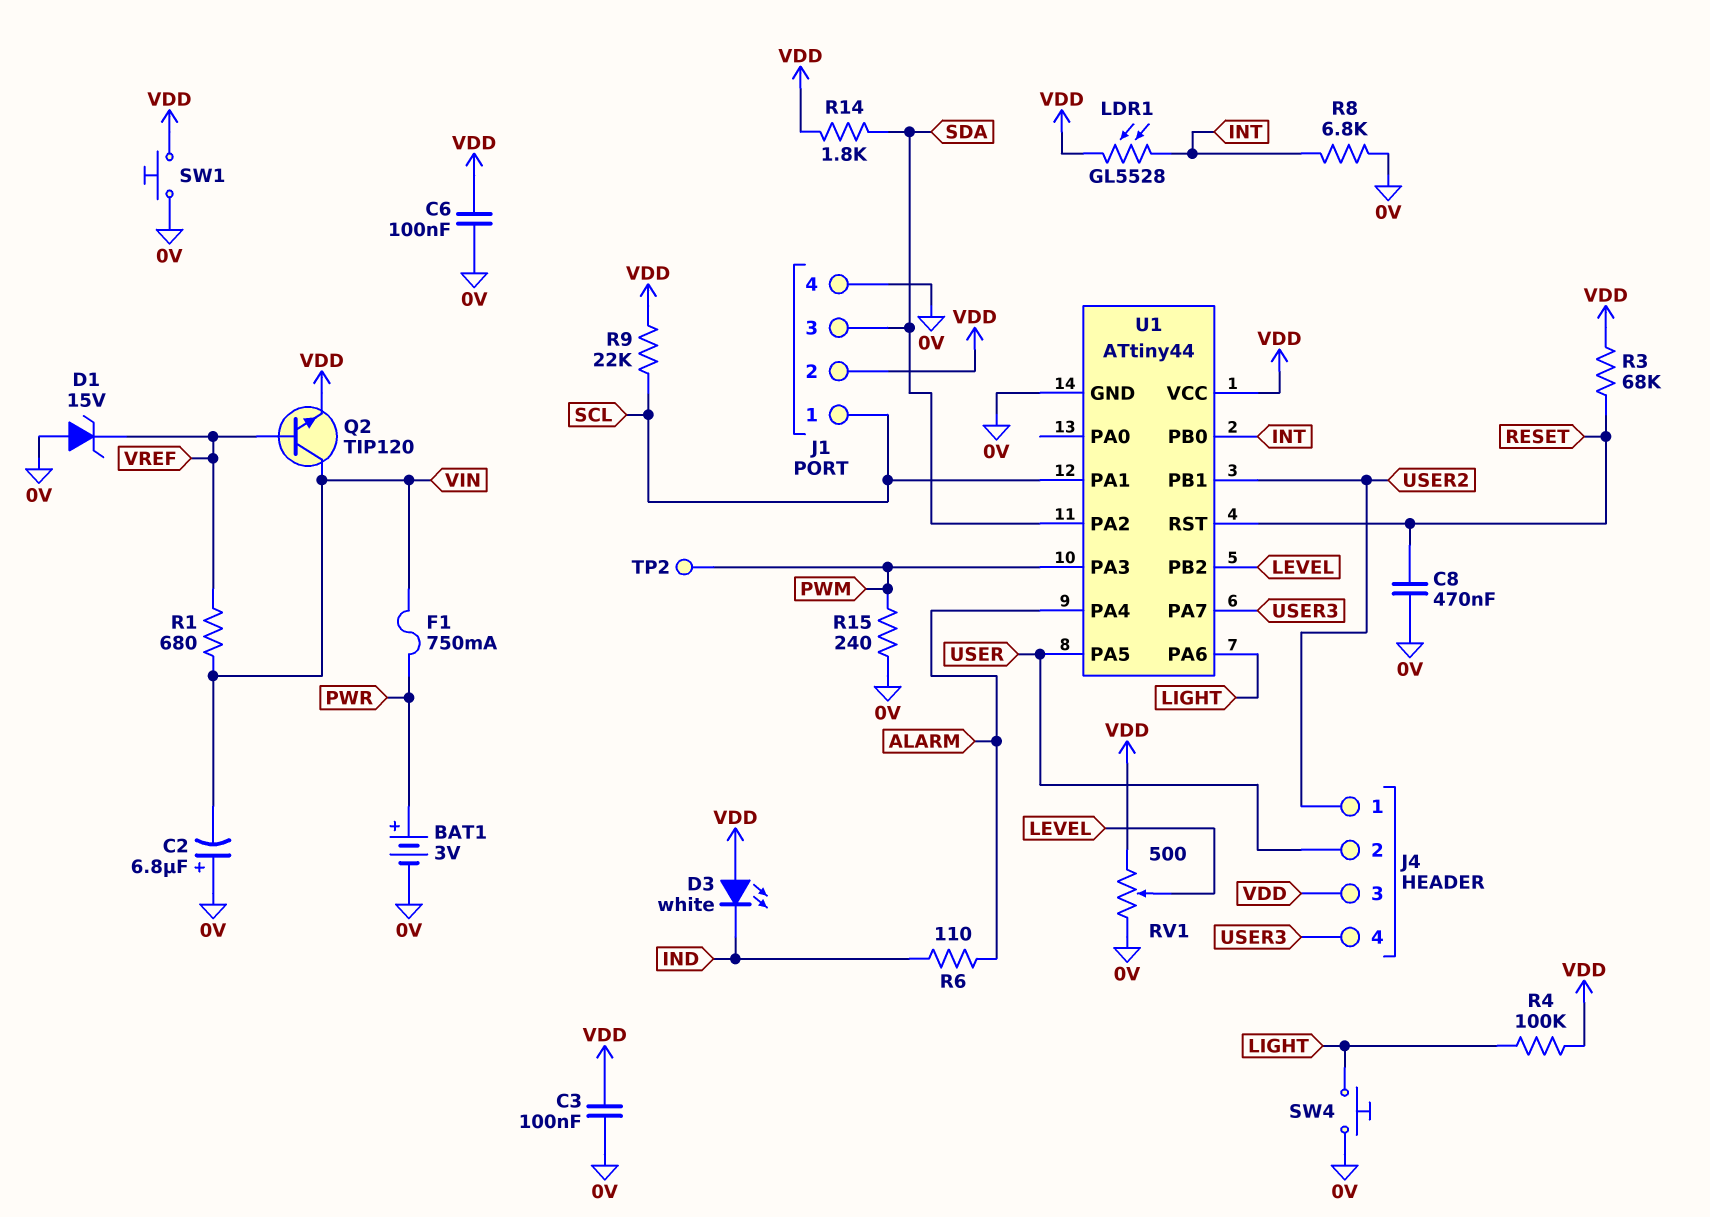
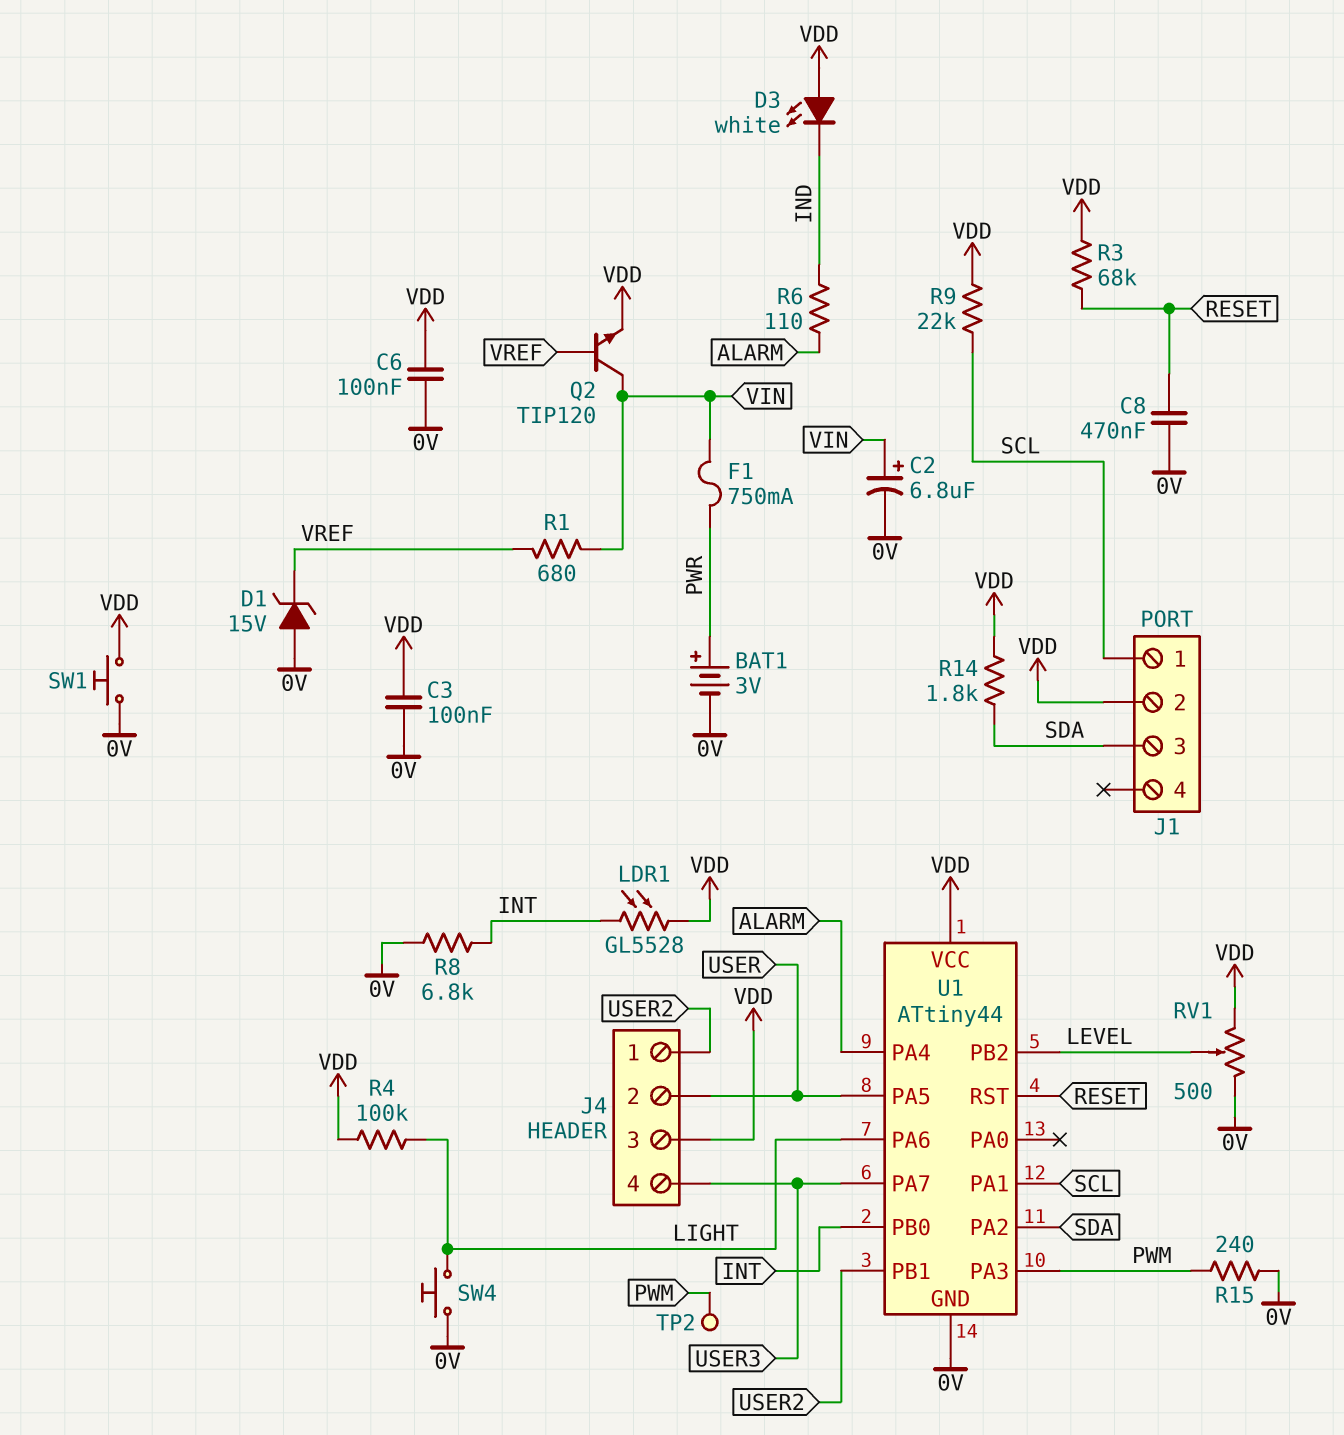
C2: 6.8uF (plus 0V, minus VIN) -> 6.8uF (plus VIN, minus 0V)
J1 pin 4: 0V -> none

